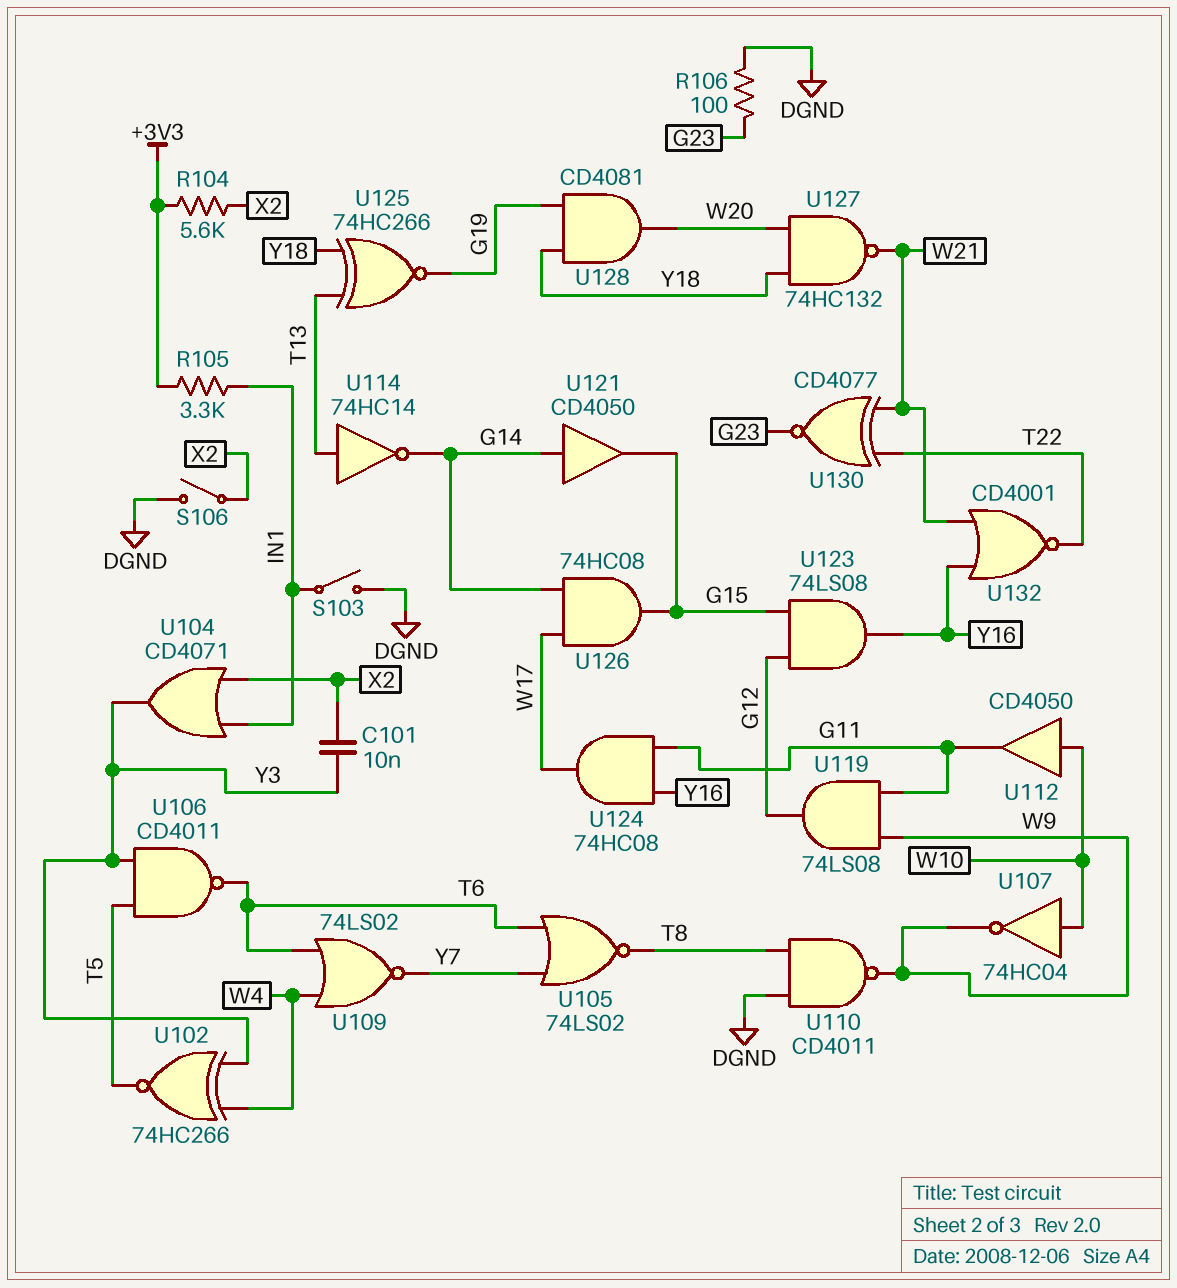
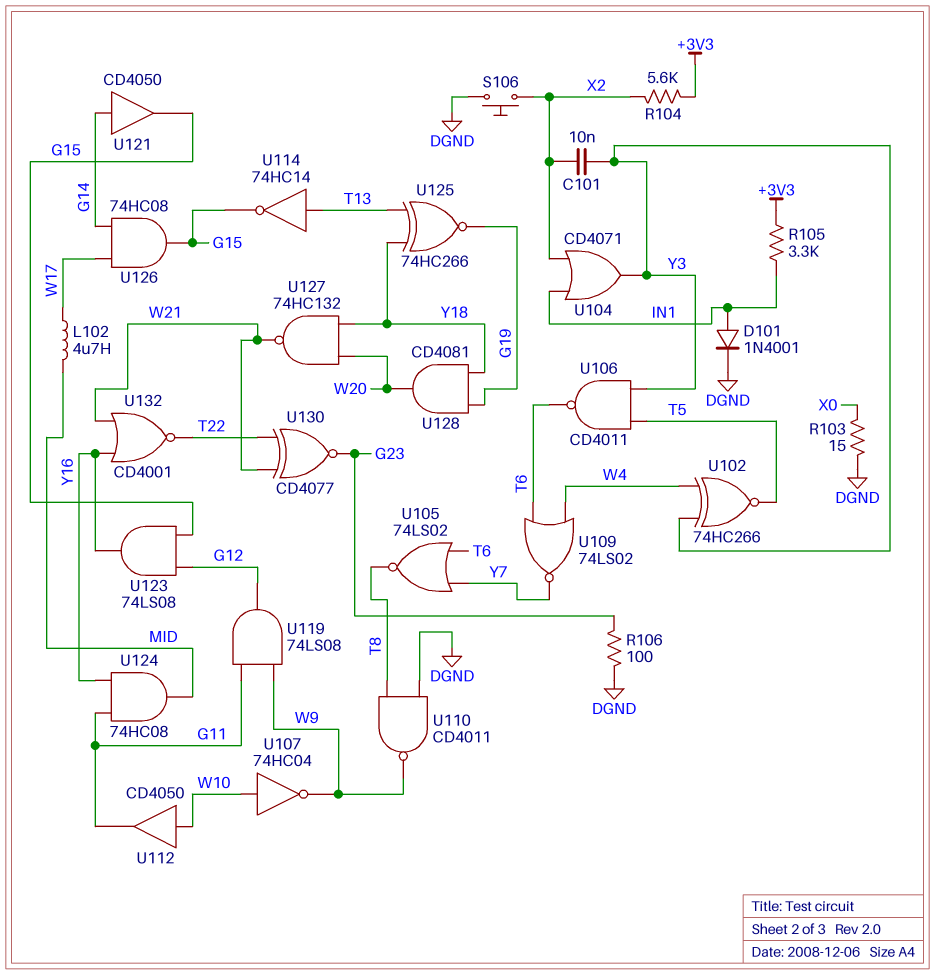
D101: none -> diode 1N4001 (A IN1, K DGND)
L102: none -> 4.7uH (MID, W17)
R103: none -> 15 (DGND, X0)
S103: switch (DGND, IN1) -> none
S106: switch (DGND, X2) -> button (DGND, X2)
U114: NOT 74HC14 (in T13, out G14) -> NOT 74HC14 (in T13, out G15)
U124: AND 74HC08 (in G11, in Y16, out W17) -> AND 74HC08 (in G11, in Y16, out MID)

